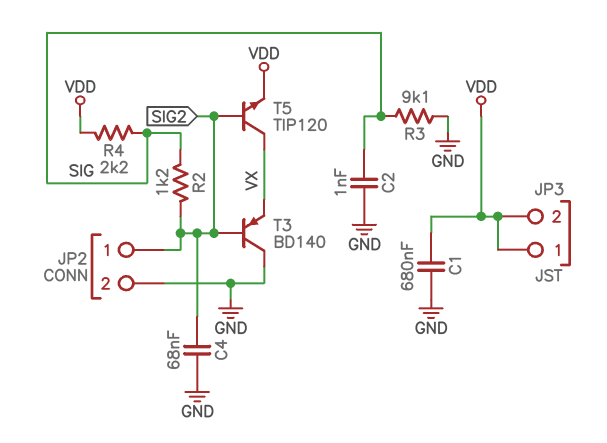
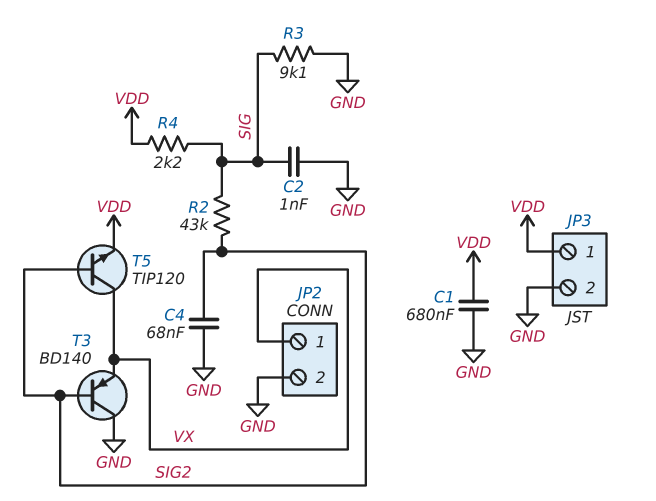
JP2 pin 1: SIG2 -> VX
JP3 pin 2: VDD -> GND
R2: 1.2k (SIG, SIG2) -> 43k (SIG, SIG2)

